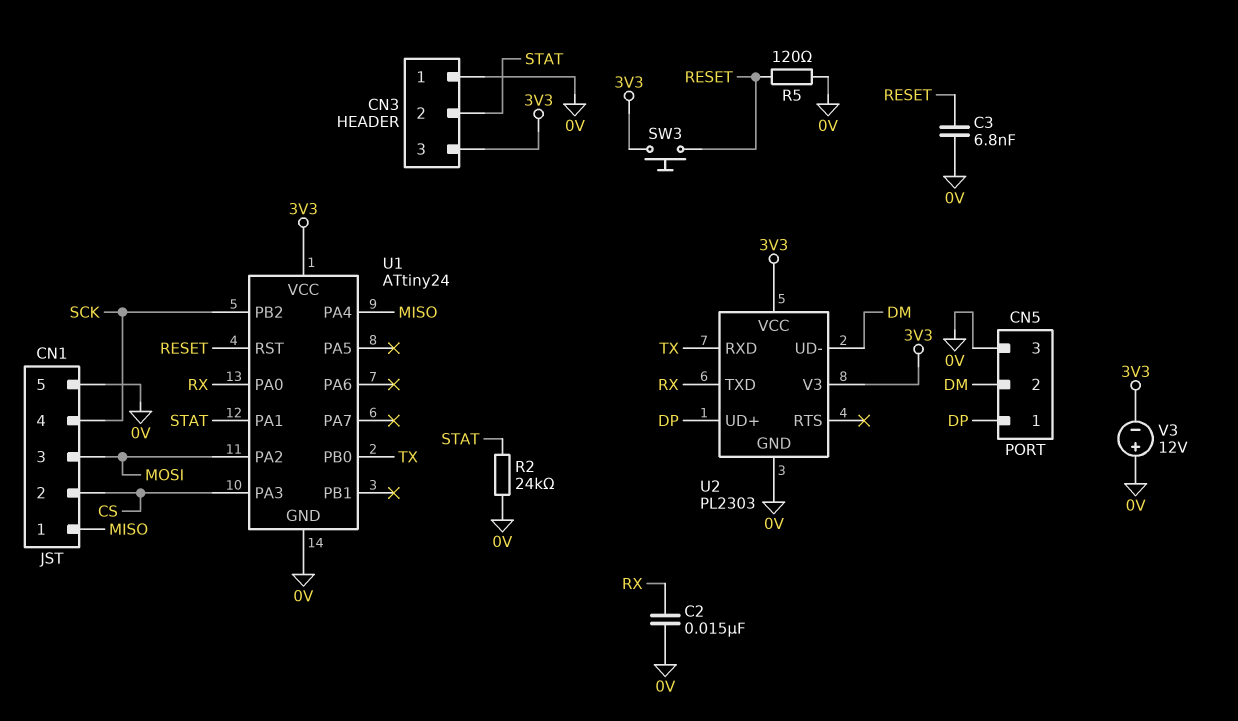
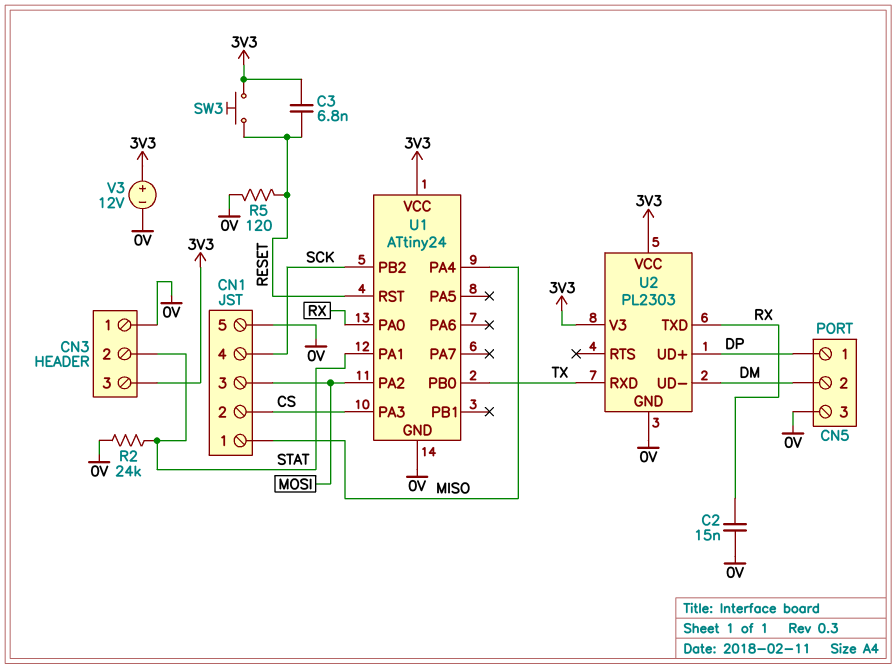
C3: 6.8nF (0V, RESET) -> 6.8nF (3V3, RESET)
V3: 12V (plus 0V, minus 3V3) -> 12V (plus 3V3, minus 0V)

